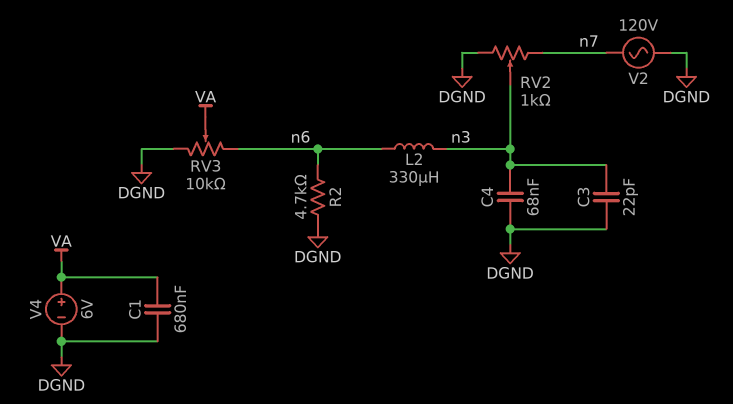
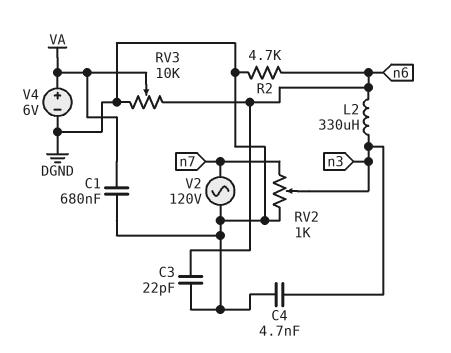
C3: 22pF (DGND, n3) -> 22pF (DGND, n6)
C4: 68nF (DGND, n3) -> 4.7nF (DGND, n3)

